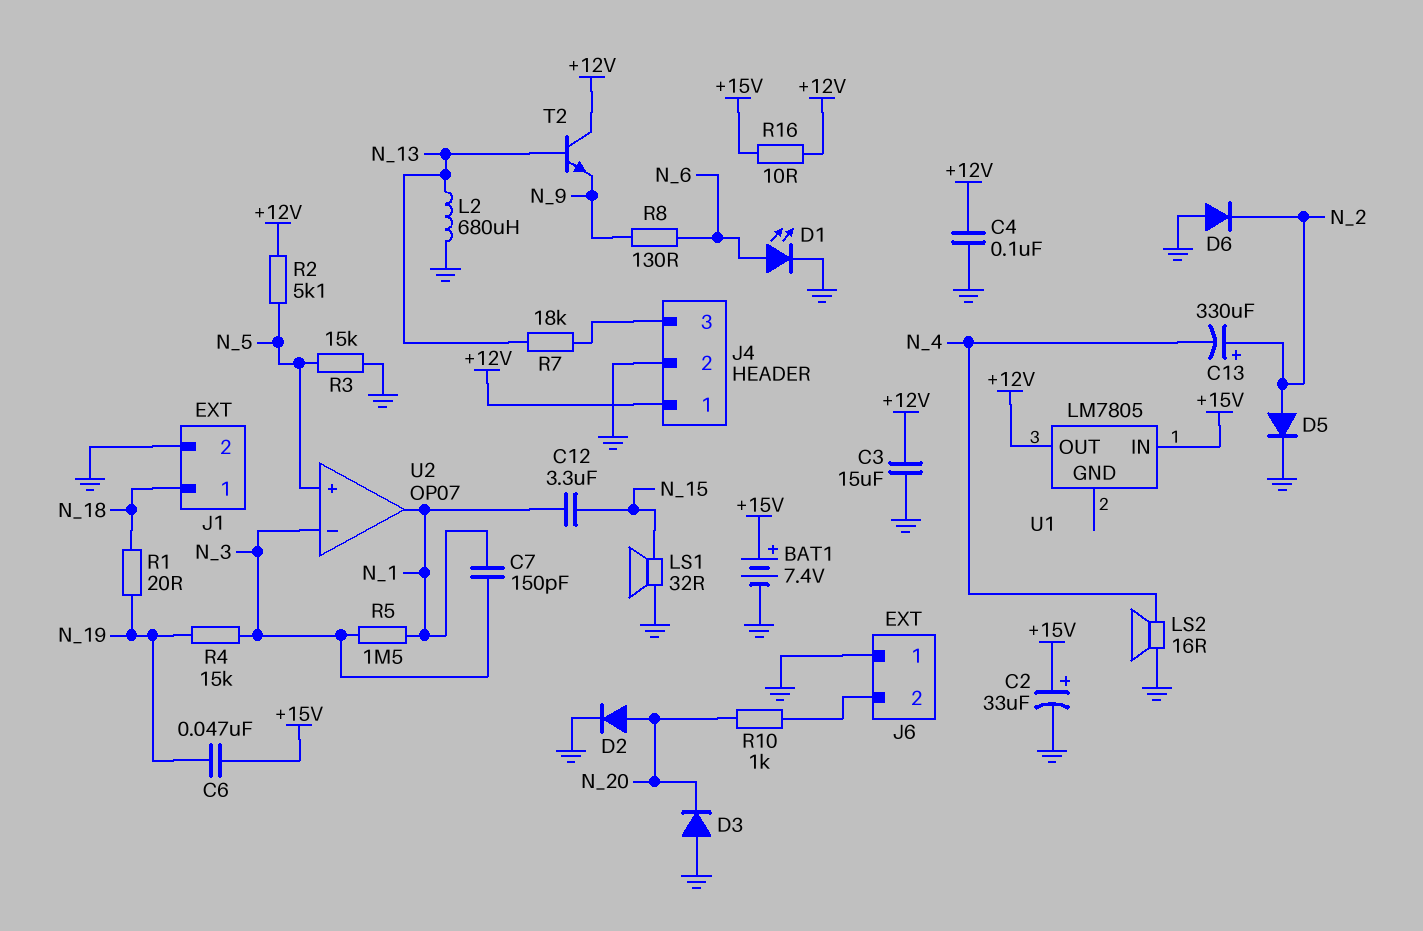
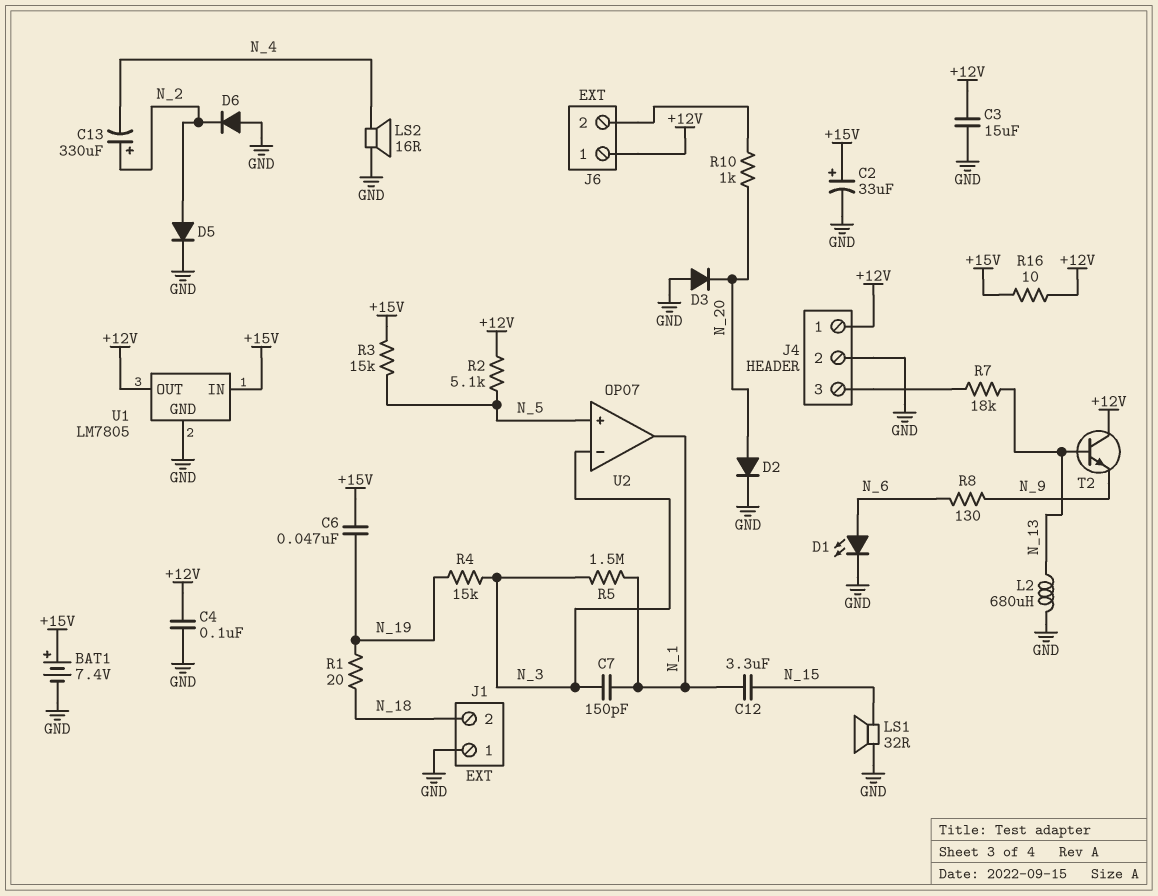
J1 pin 1: N_18 -> GND
J1 pin 2: GND -> N_18
J6 pin 1: GND -> +12V
R3: 15k (GND, N_5) -> 15k (+15V, N_5)
U1 pin GND: none -> GND

